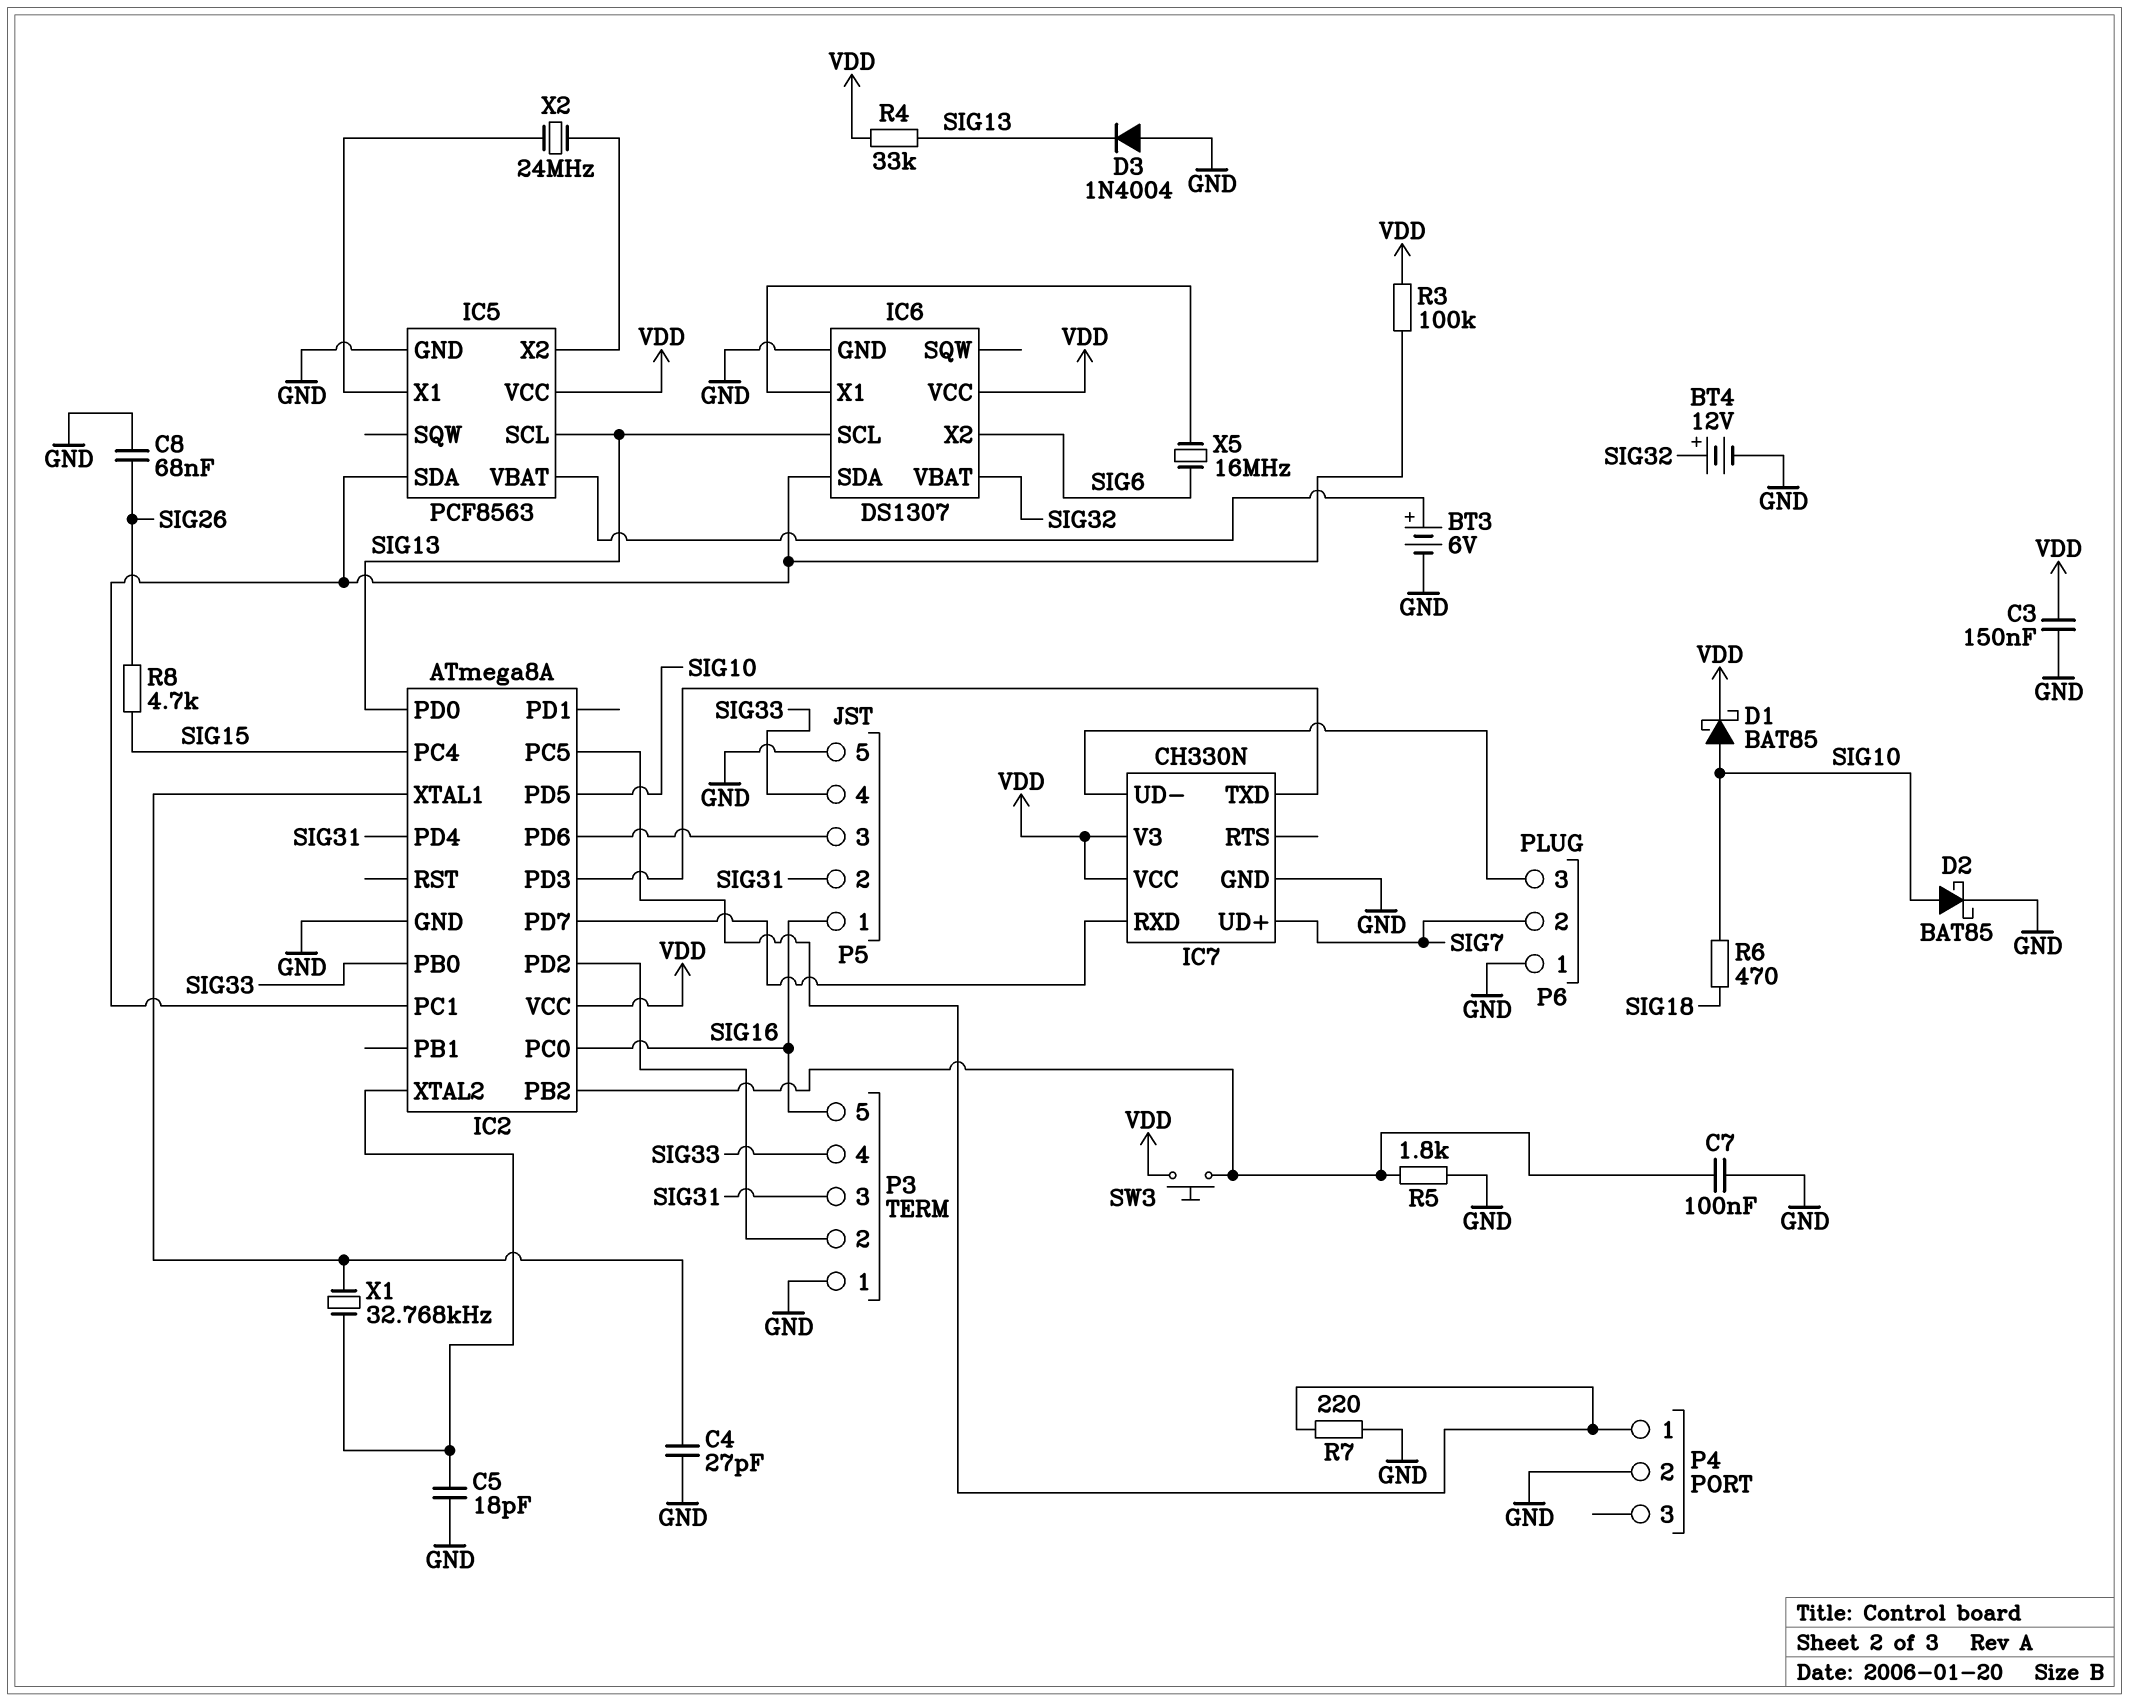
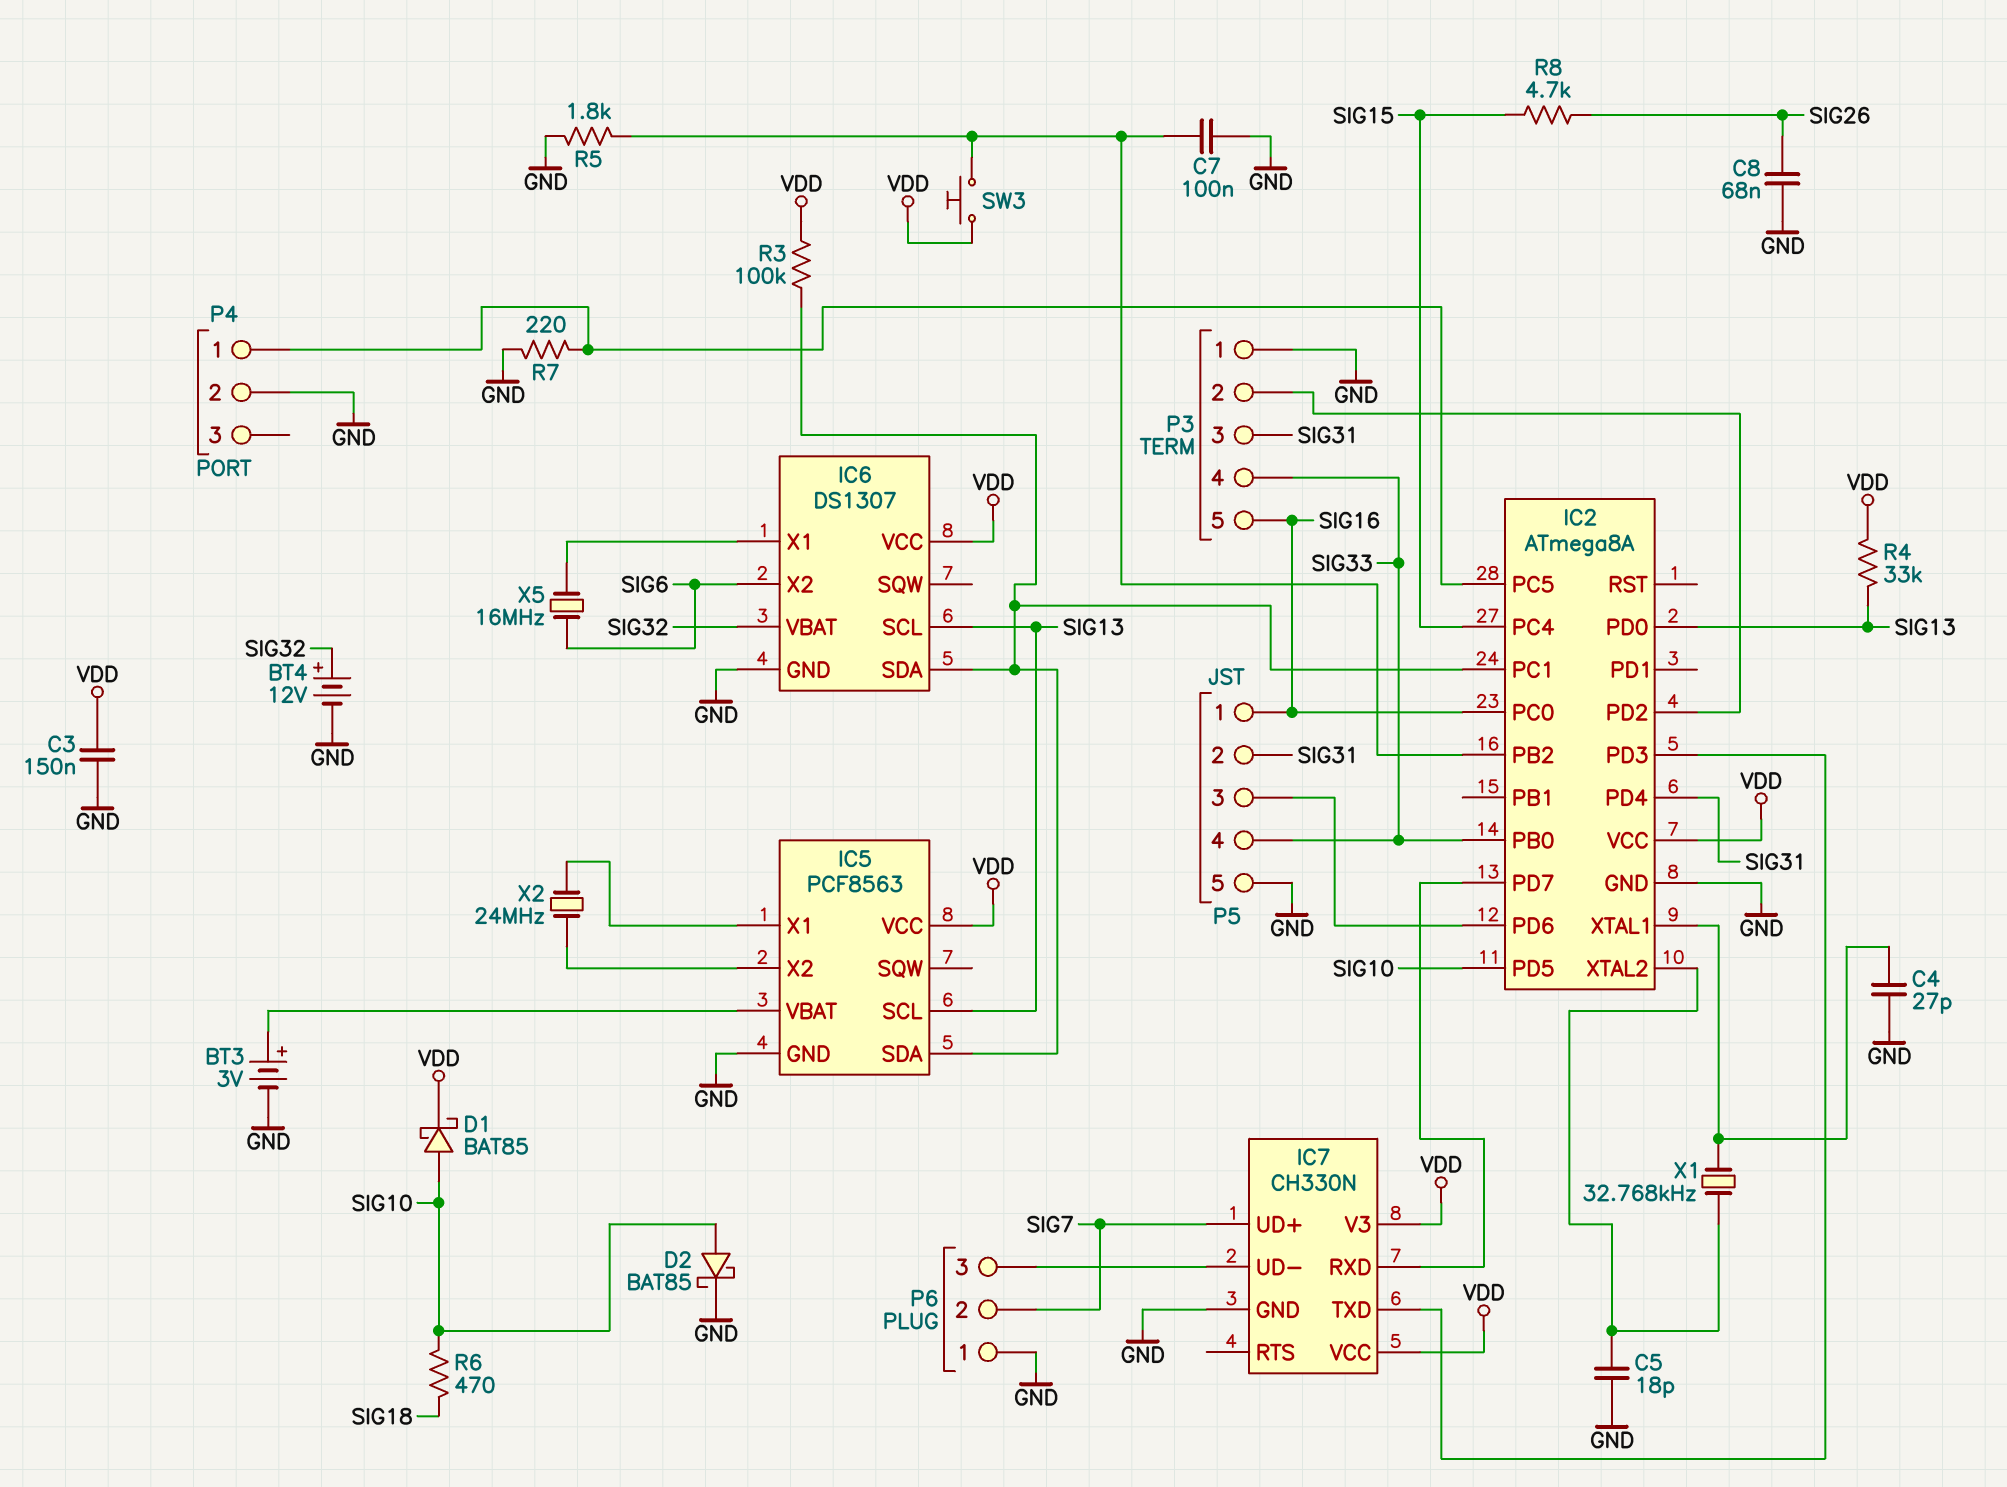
BT3: 6V (plus IC5/VBAT, minus GND) -> 3V (plus IC5/VBAT, minus GND)
D3: diode 1N4004 (A GND, K SIG13) -> none

